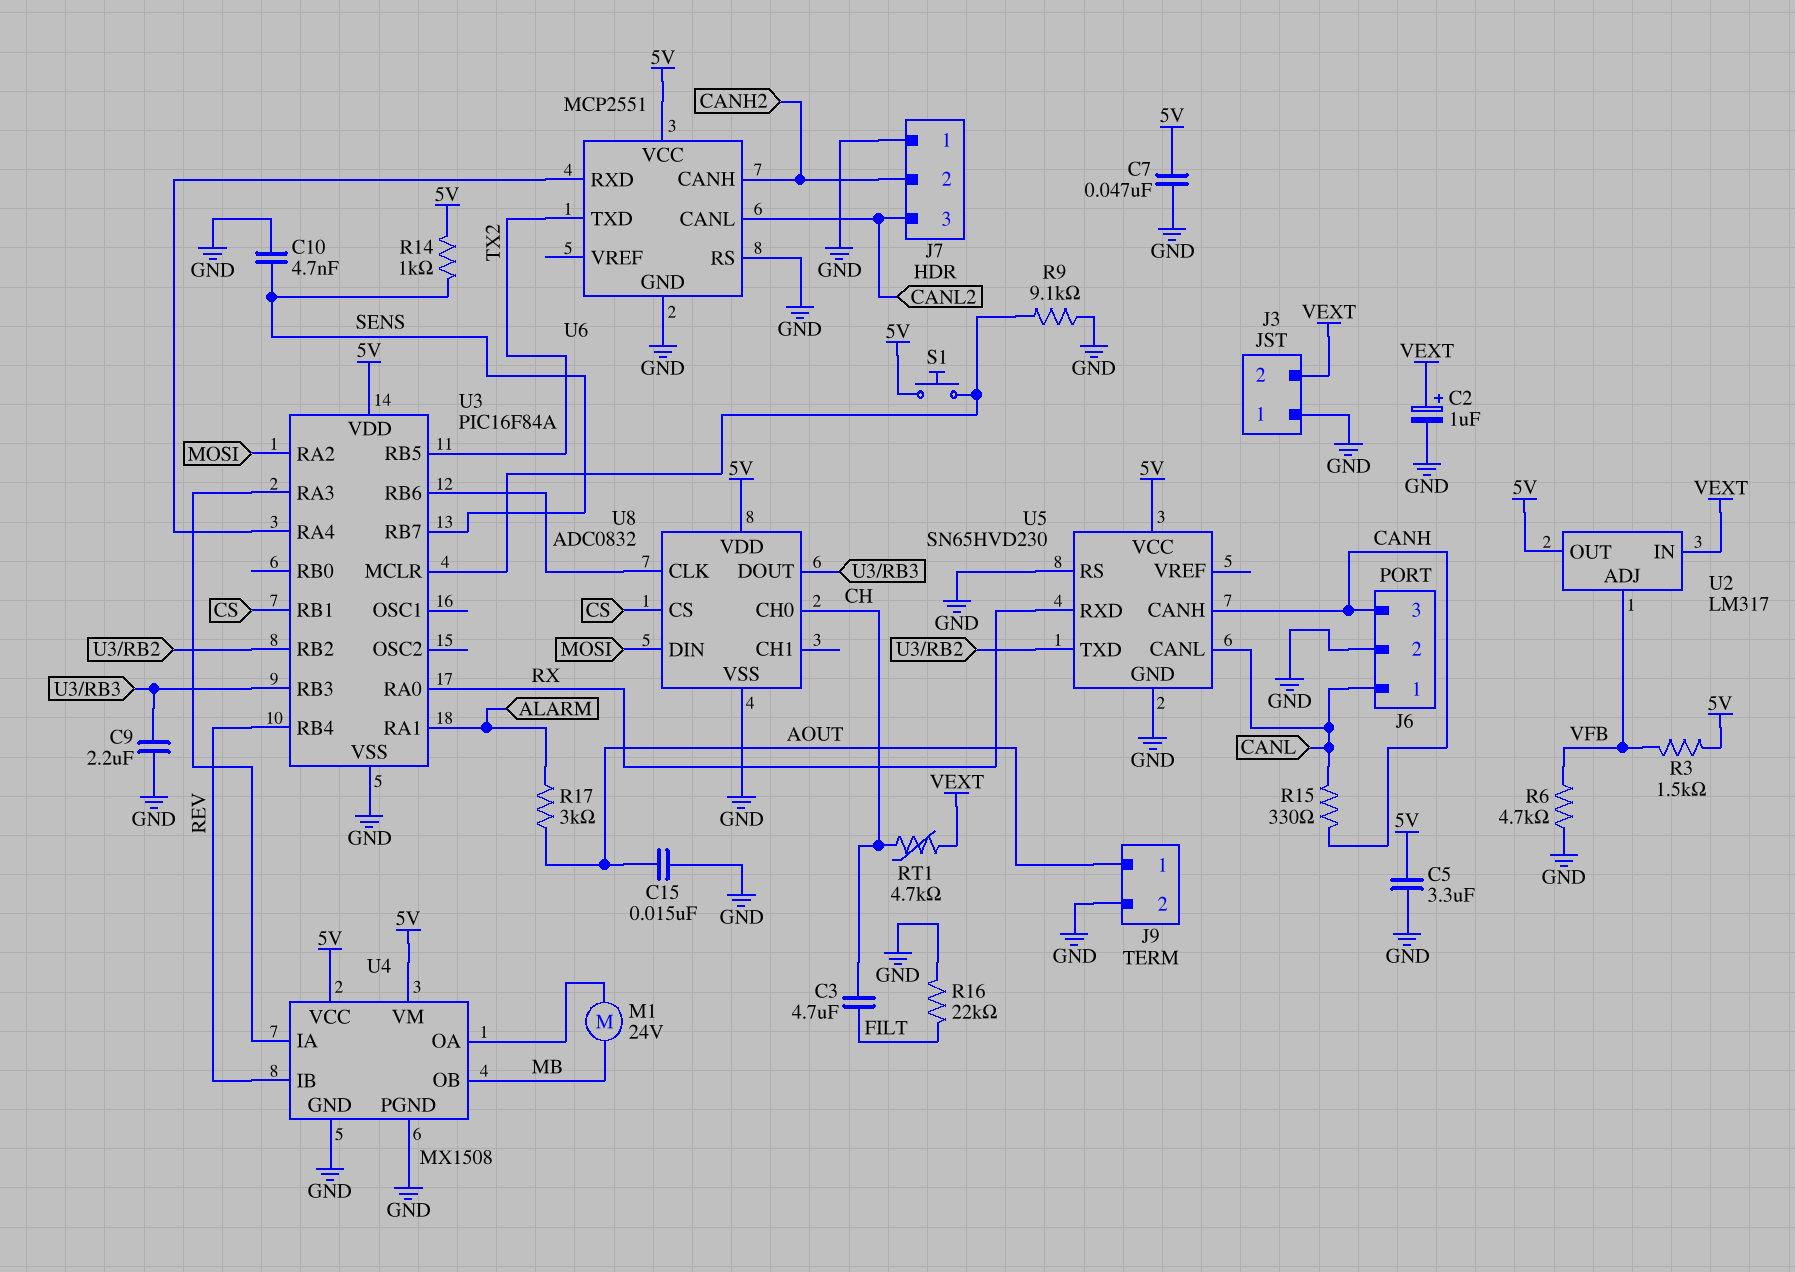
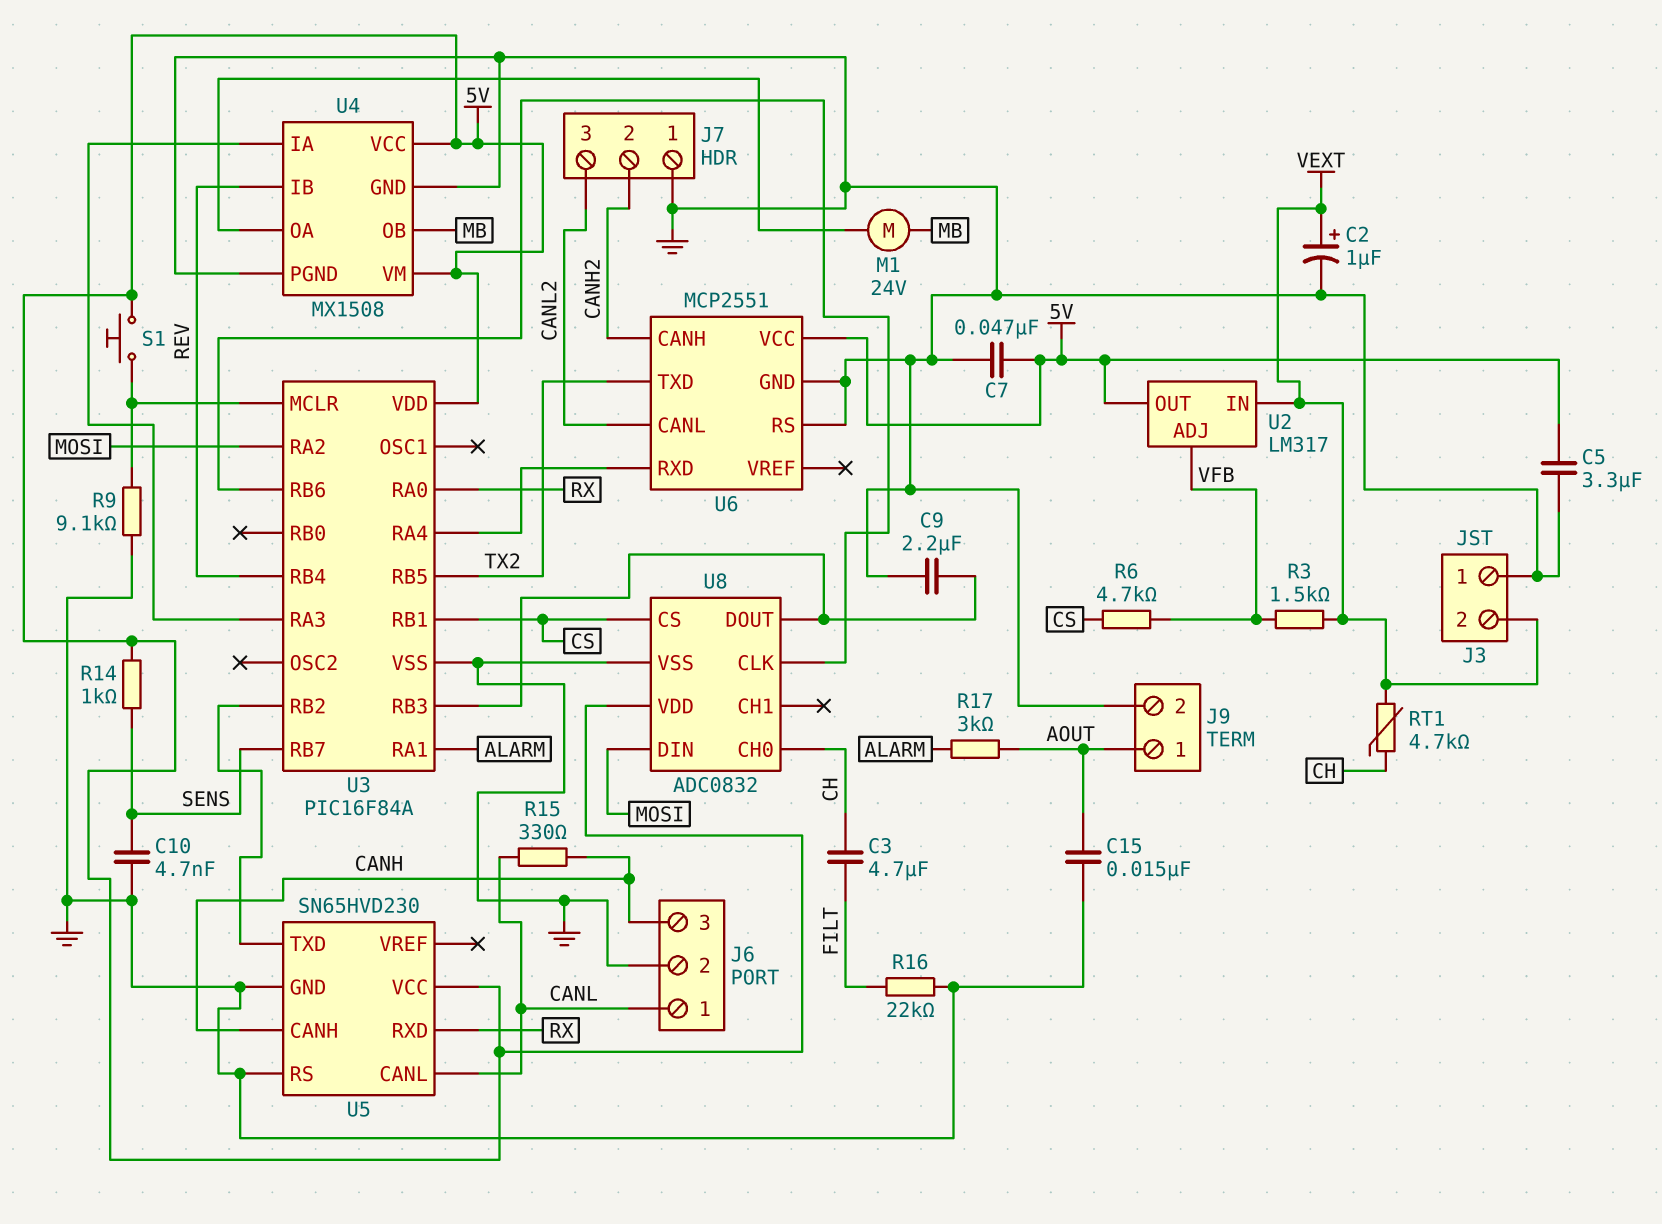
R3: 1.5k (5V, VFB) -> 1.5k (VEXT, VFB)
R6: 4.7k (GND, VFB) -> 4.7k (CS, VFB)

